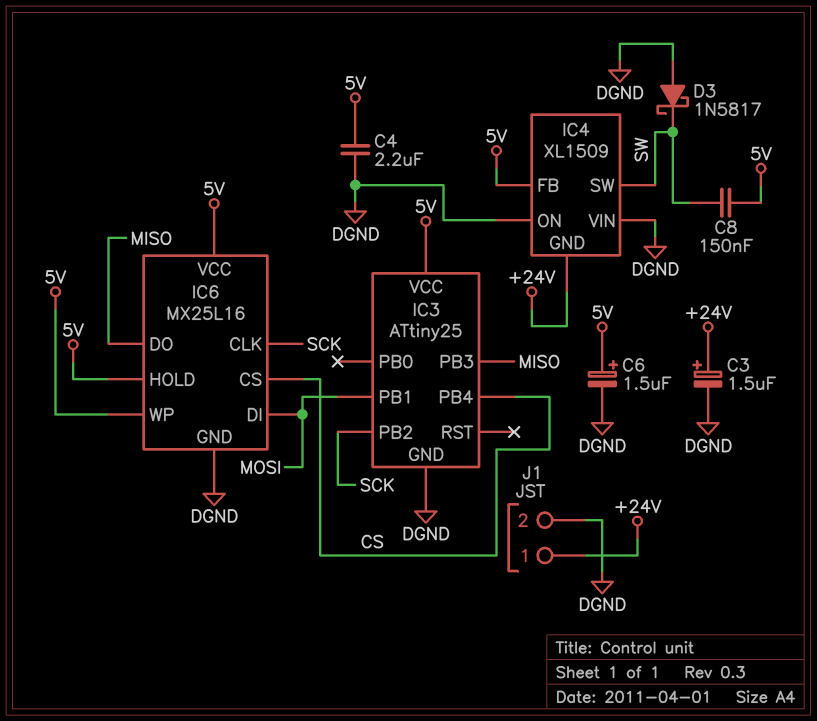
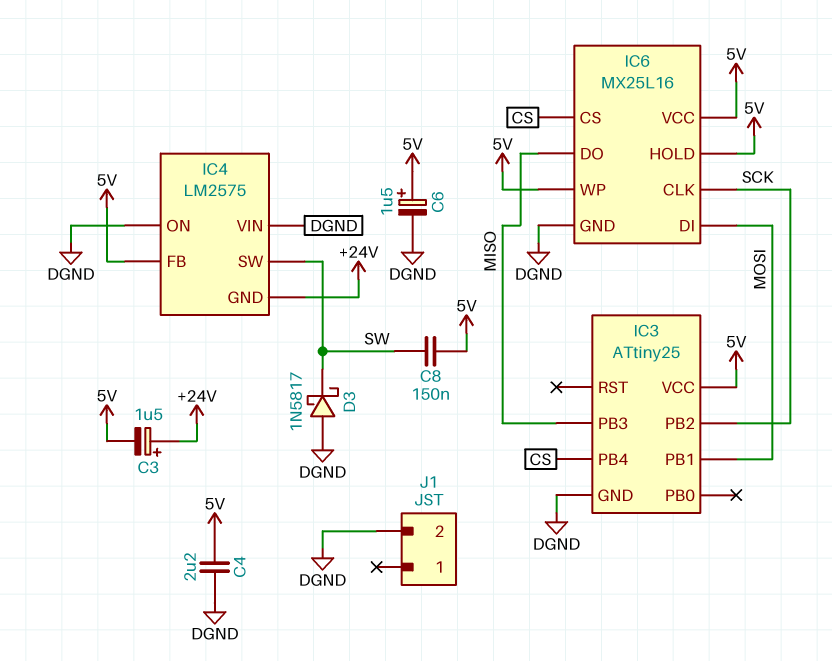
C3: 1.5uF (plus +24V, minus DGND) -> 1.5uF (plus +24V, minus 5V)
IC4: XL1509 -> LM2575
J1 pin 1: +24V -> none

